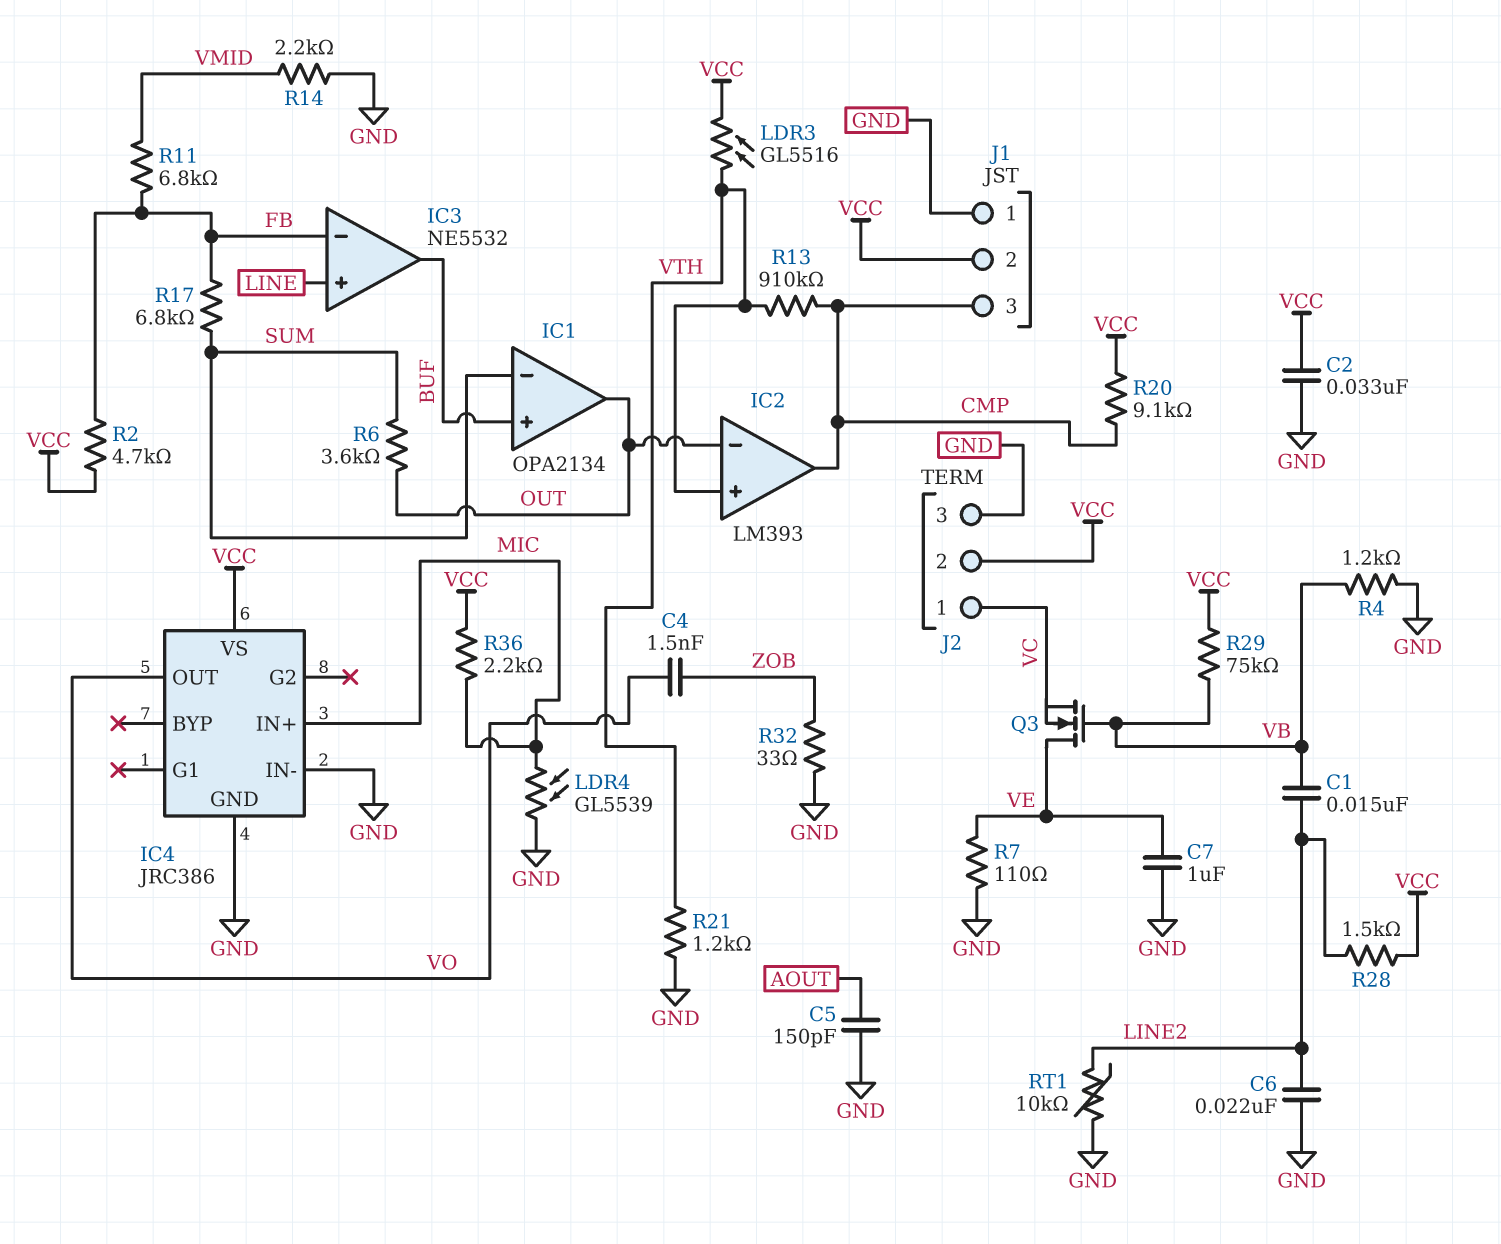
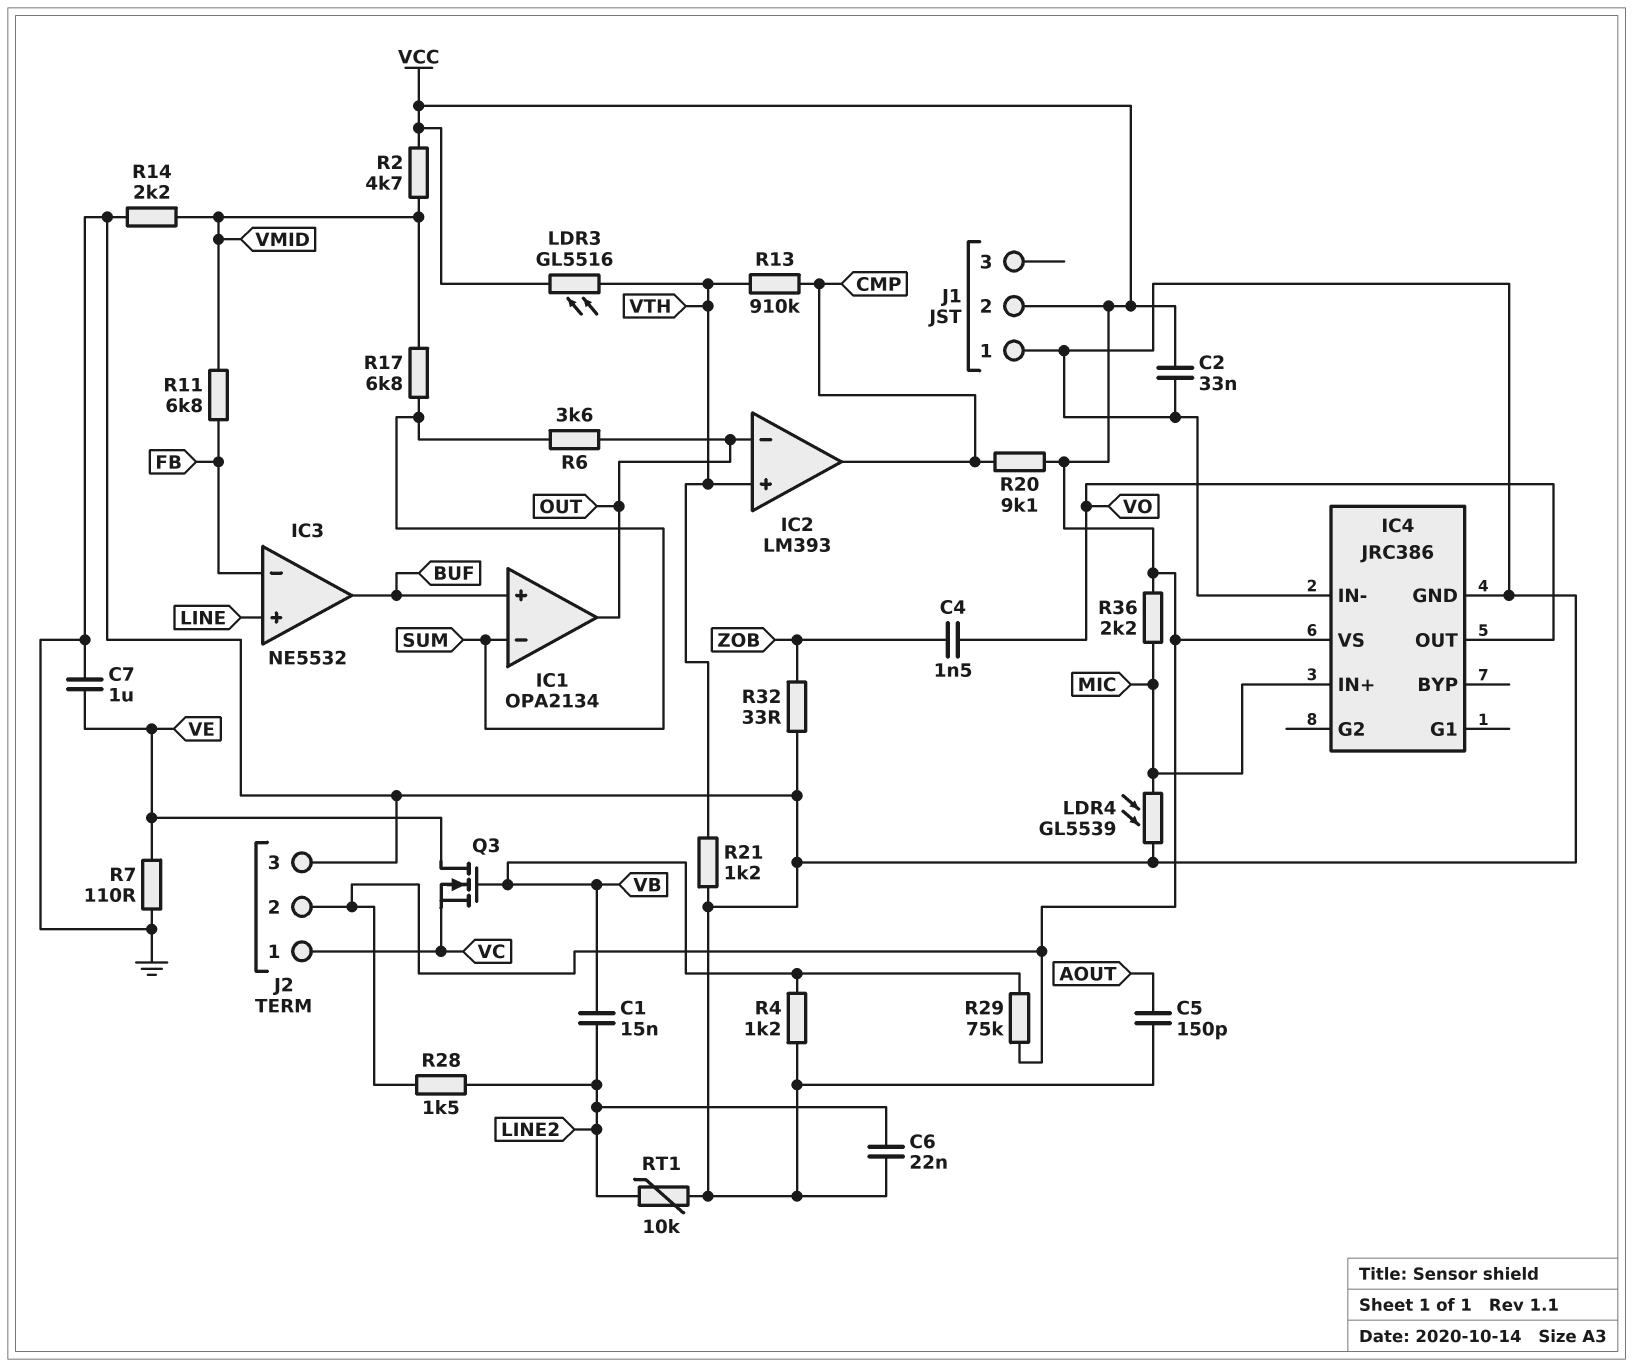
J1 pin 3: CMP -> none
R2: 4.7k (FB, VCC) -> 4.7k (VCC, VMID)
R17: 6.8k (FB, SUM) -> 6.8k (SUM, VMID)

